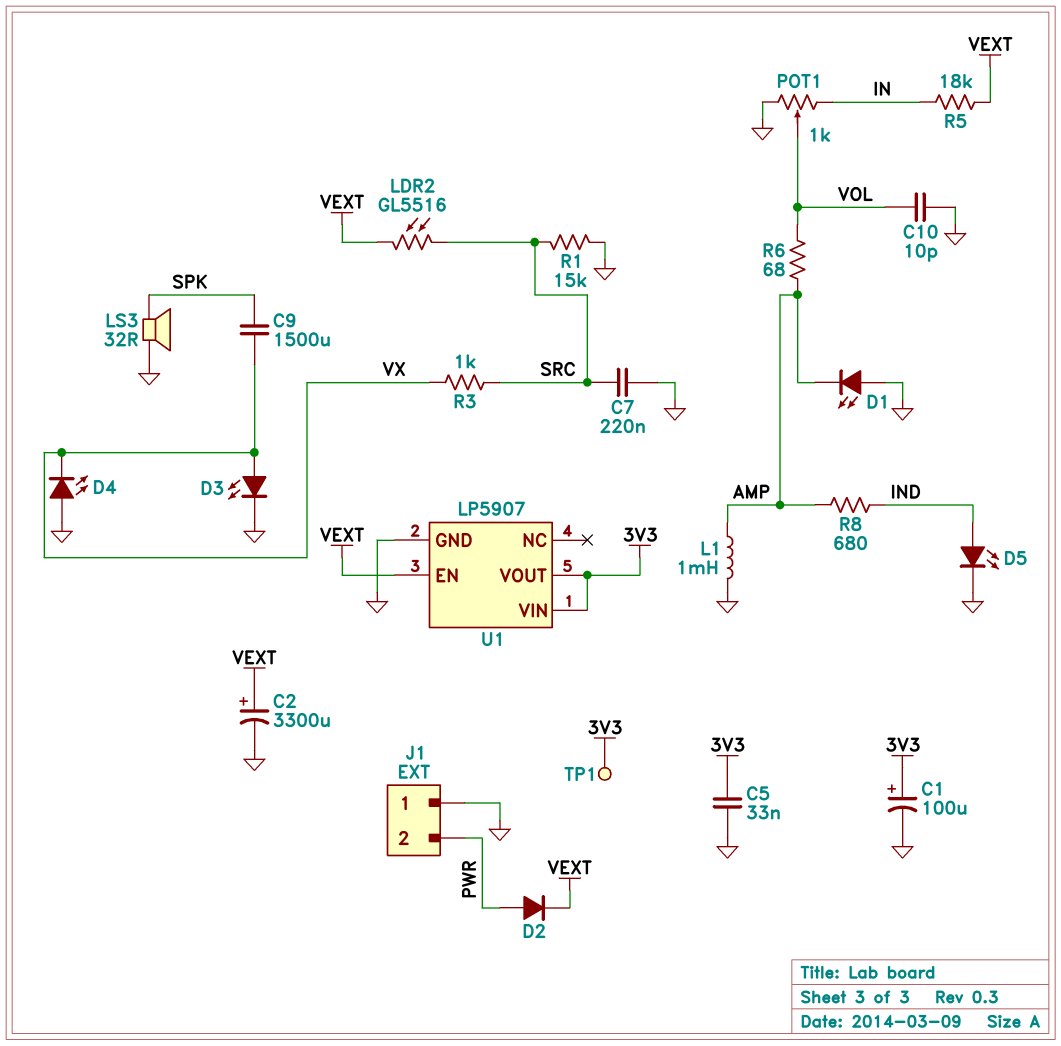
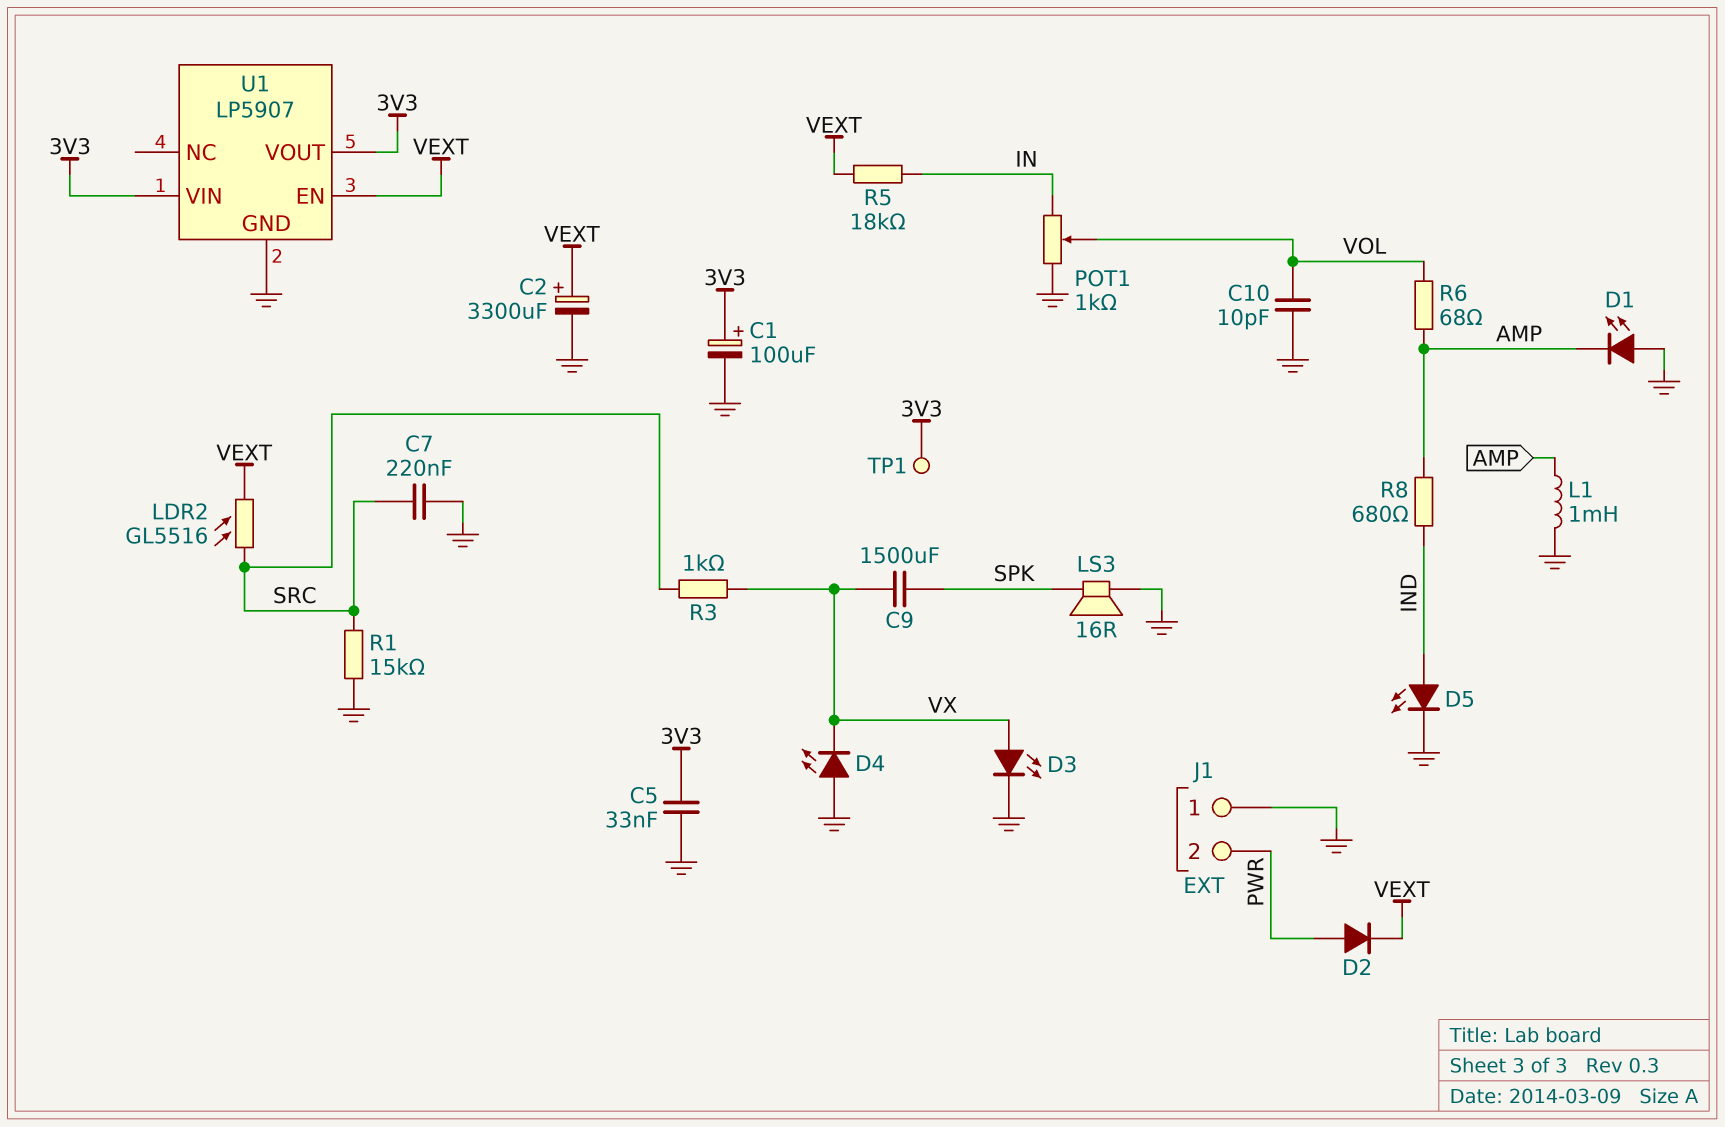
LS3: speaker 32R (GND, SPK) -> speaker 16R (GND, SPK)

